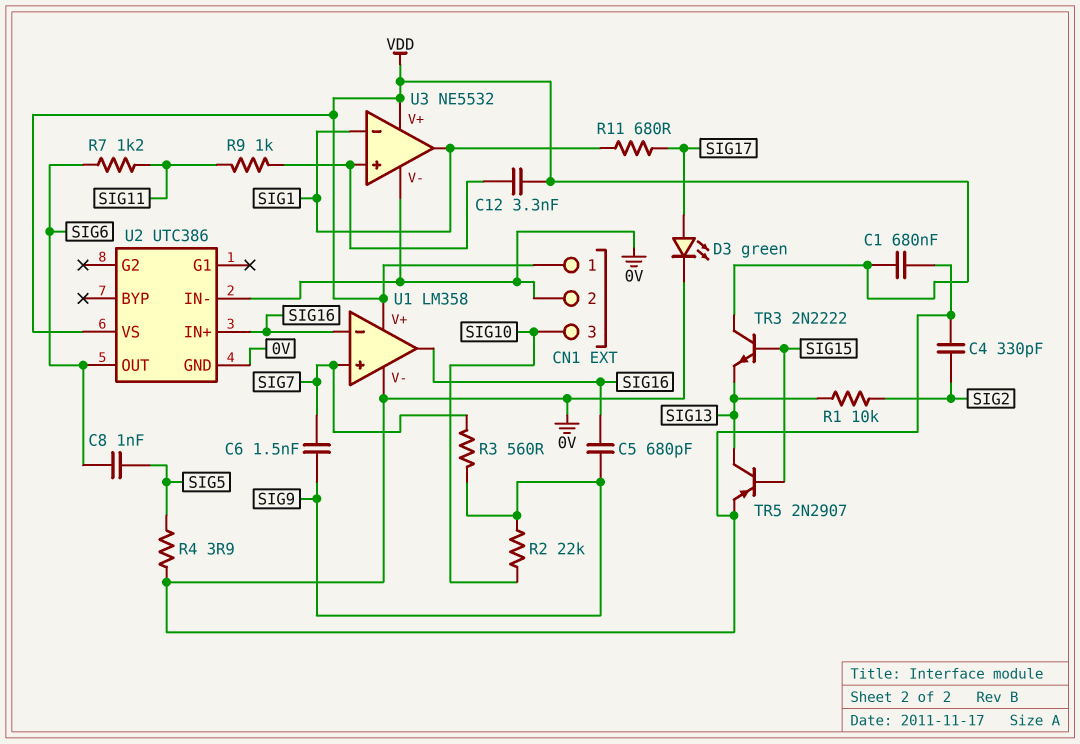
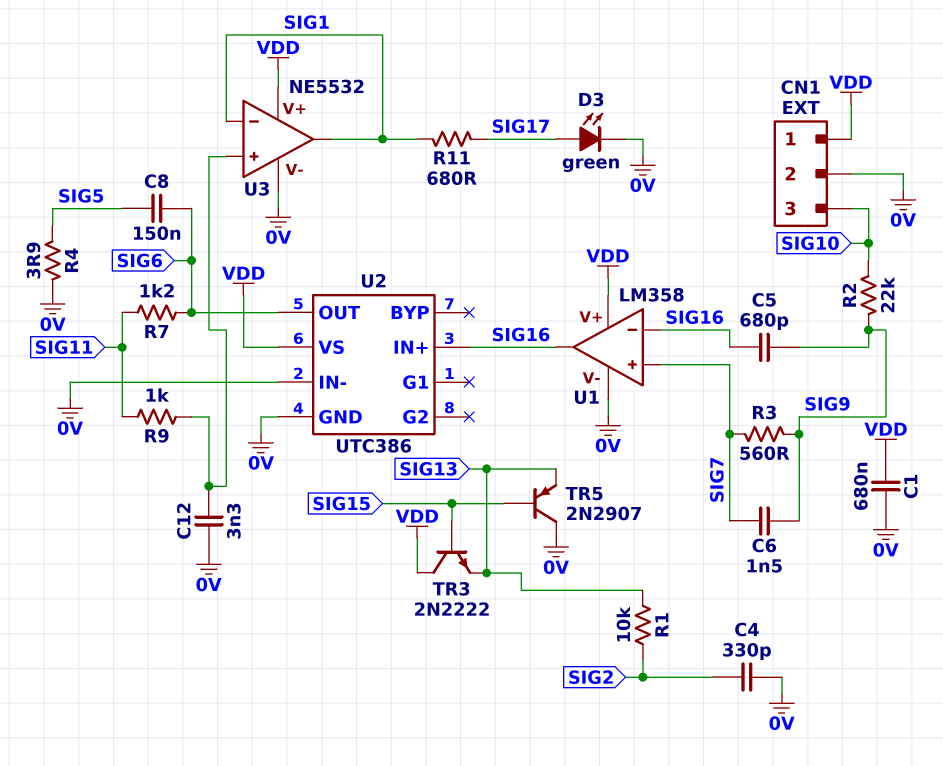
C8: 1nF (SIG5, SIG6) -> 150nF (SIG5, SIG6)
C12: 3.3nF (U3/in+, VDD) -> 3.3nF (0V, U3/in+)
TR5: PNP 2N2907 (B SIG15, C SIG13, E 0V) -> PNP 2N2907 (B SIG15, C 0V, E SIG13)

